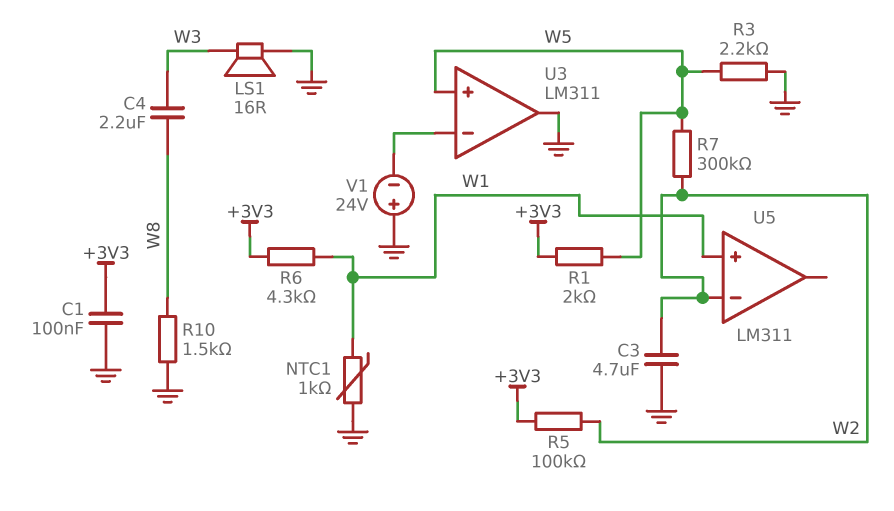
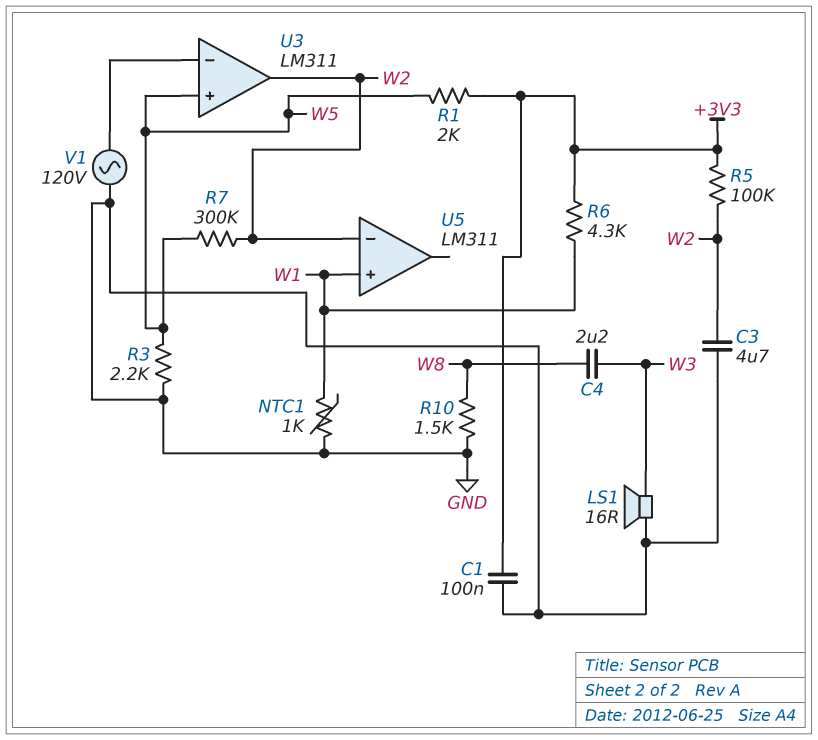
U3 pin out: GND -> W2
V1: 24V (plus GND, minus U3/in-) -> AC 120V (GND, U3/in-)

